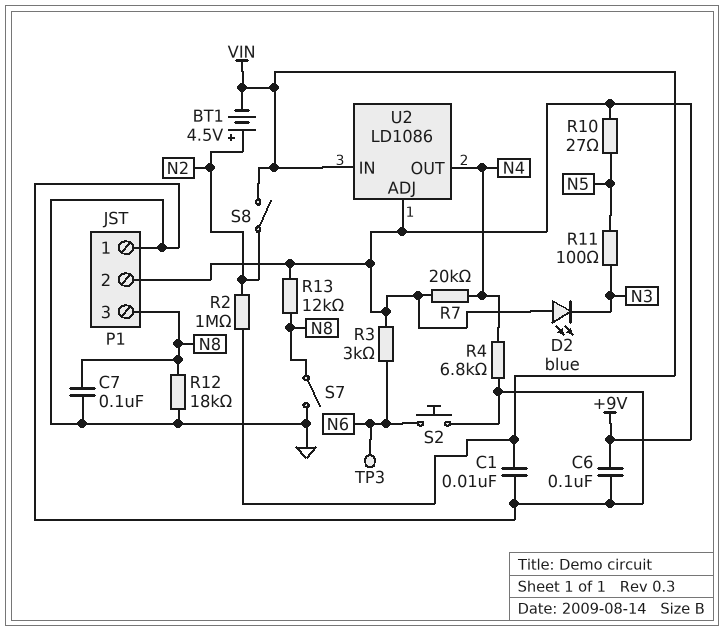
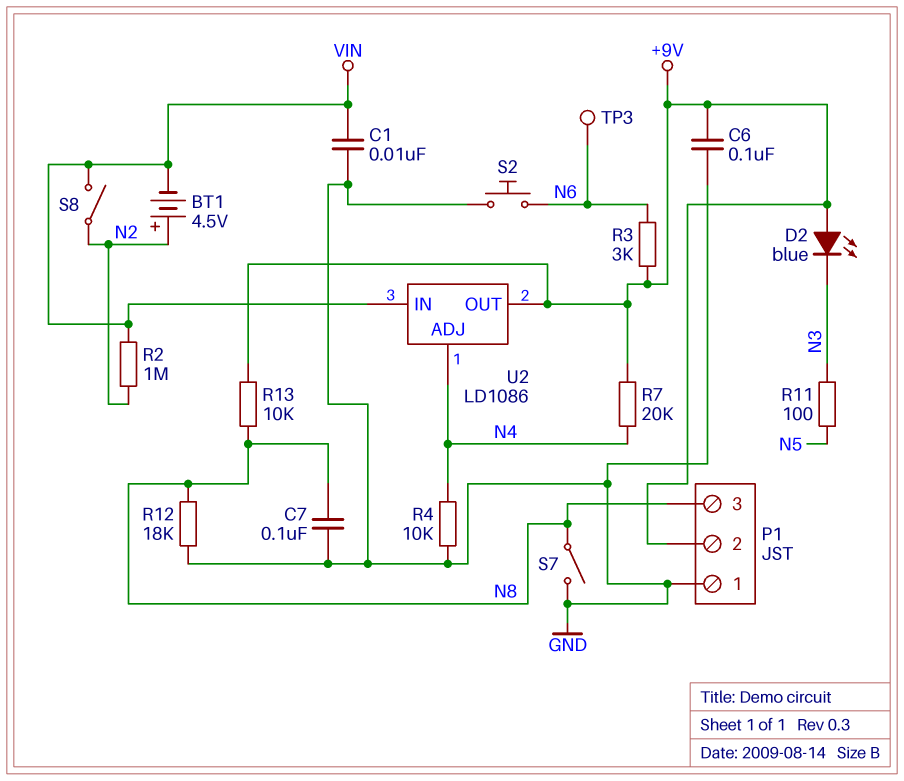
R4: 6.8k (GND, N4) -> 10k (GND, N4)
R10: 27 (+9V, N5) -> none
R13: 12k (+9V, N8) -> 10k (+9V, N8)
U2 pin ADJ: +9V -> N4
U2 pin OUT: N4 -> +9V

